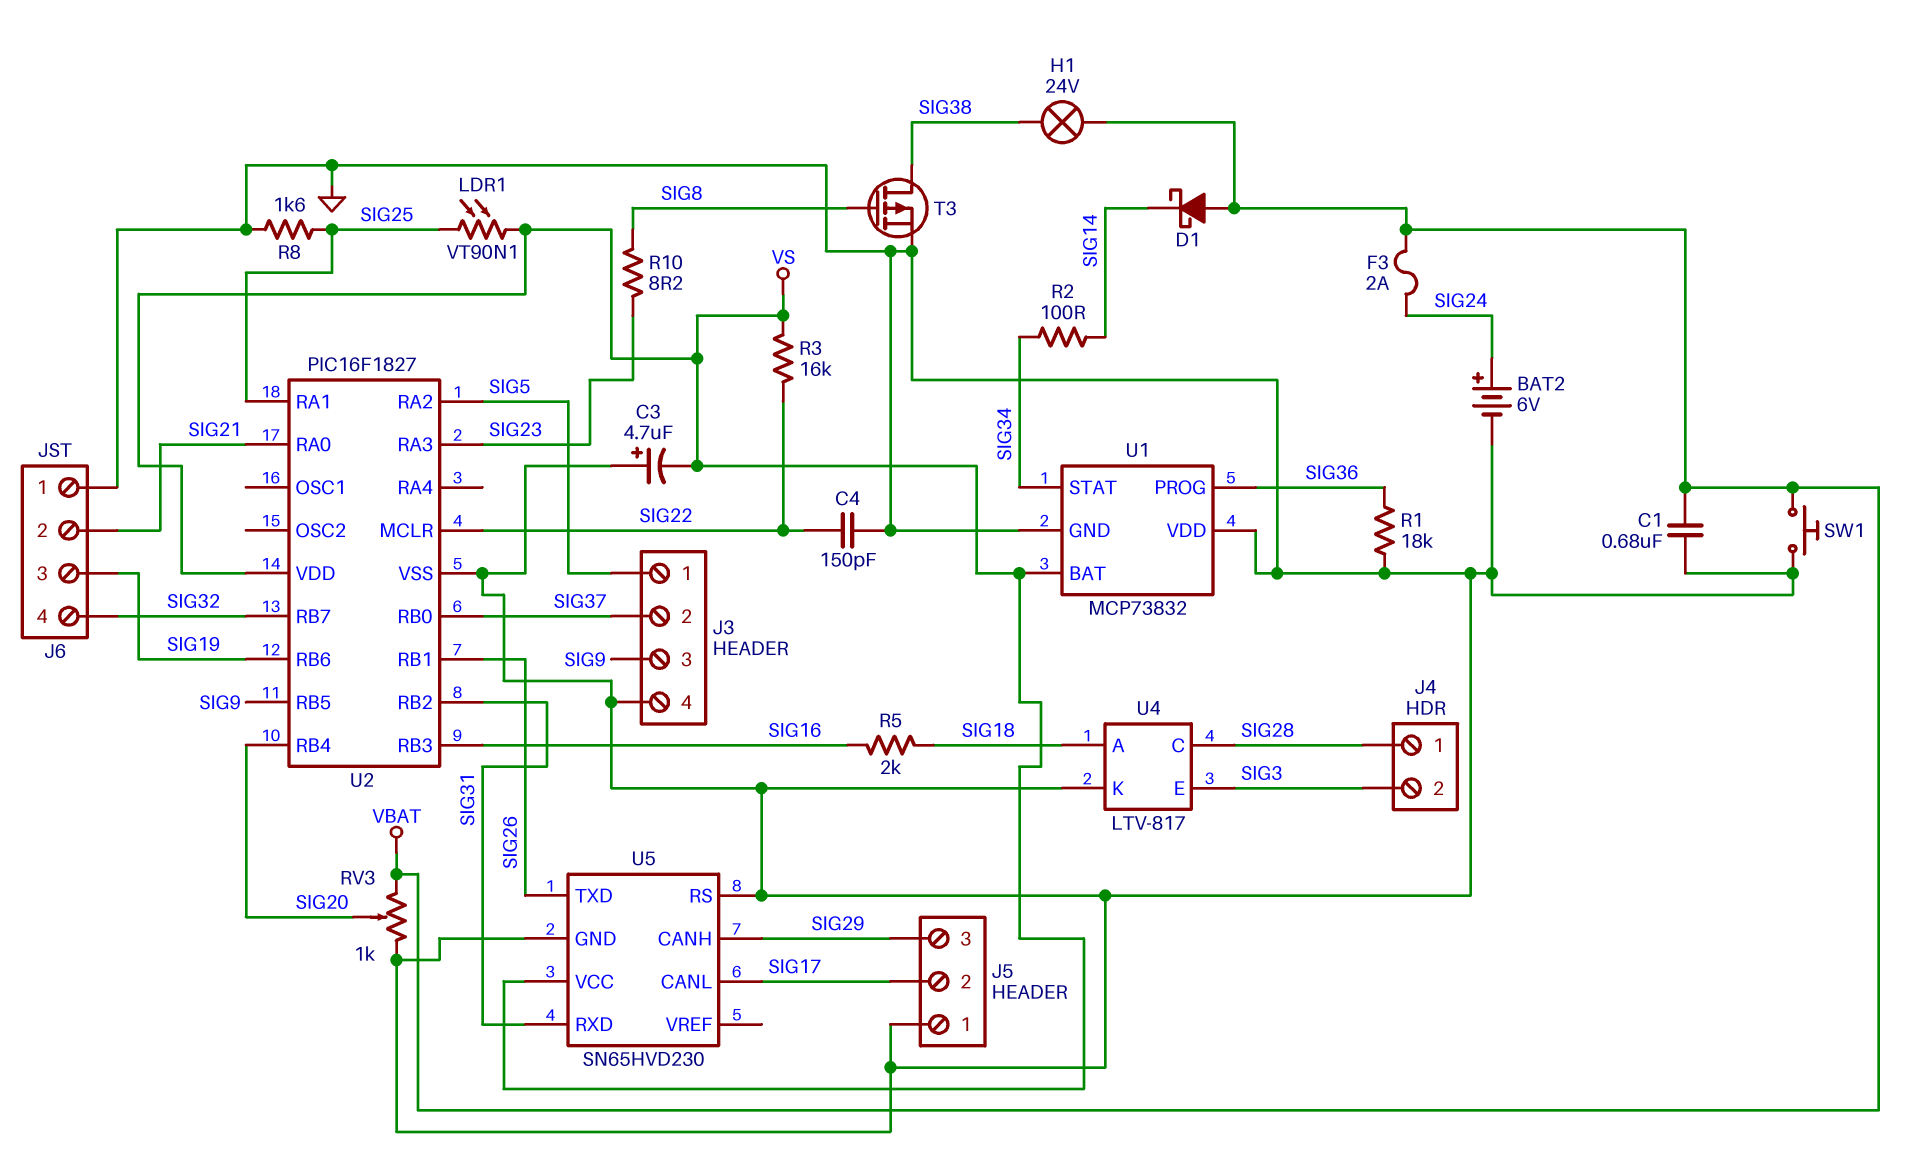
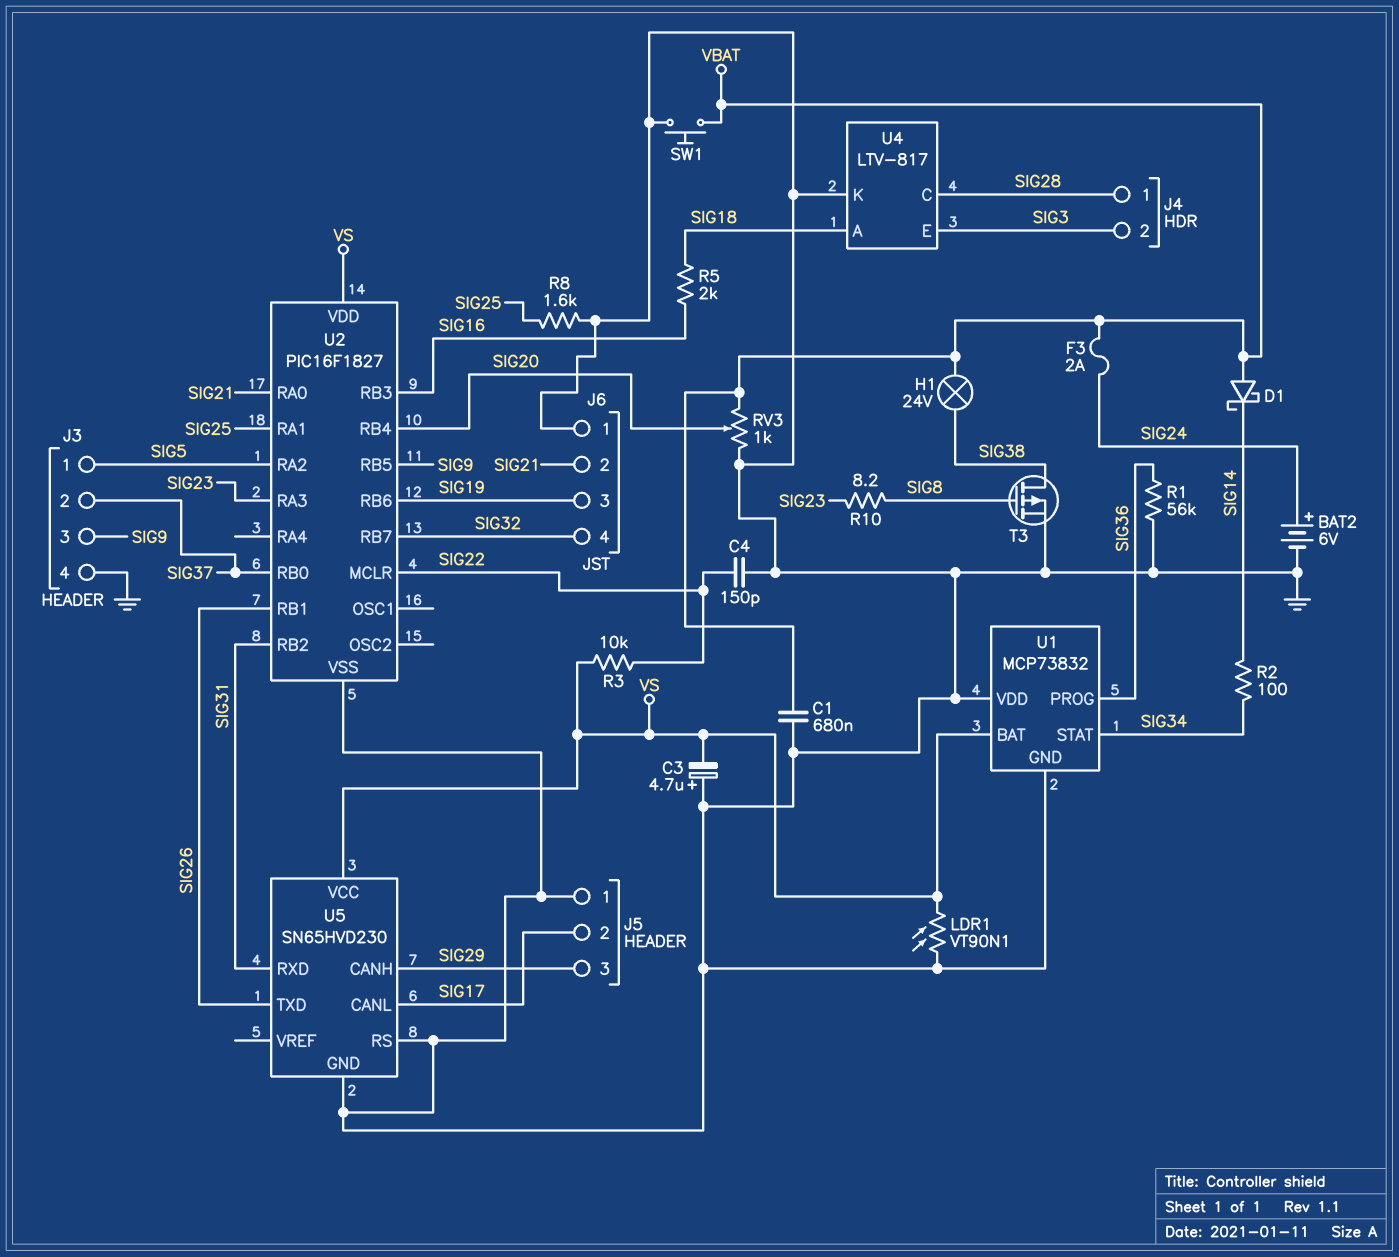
LDR1: VT90N1 (SIG25, VS) -> VT90N1 (GND, VS)
R1: 18k (GND, SIG36) -> 56k (GND, SIG36)
R3: 16k (SIG22, VS) -> 10k (SIG22, VS)

